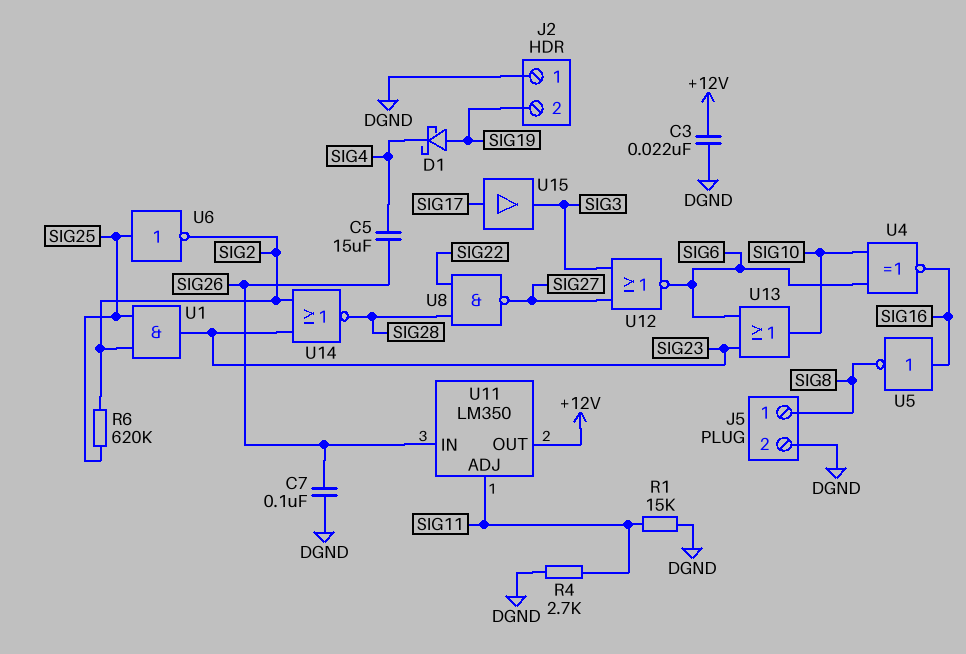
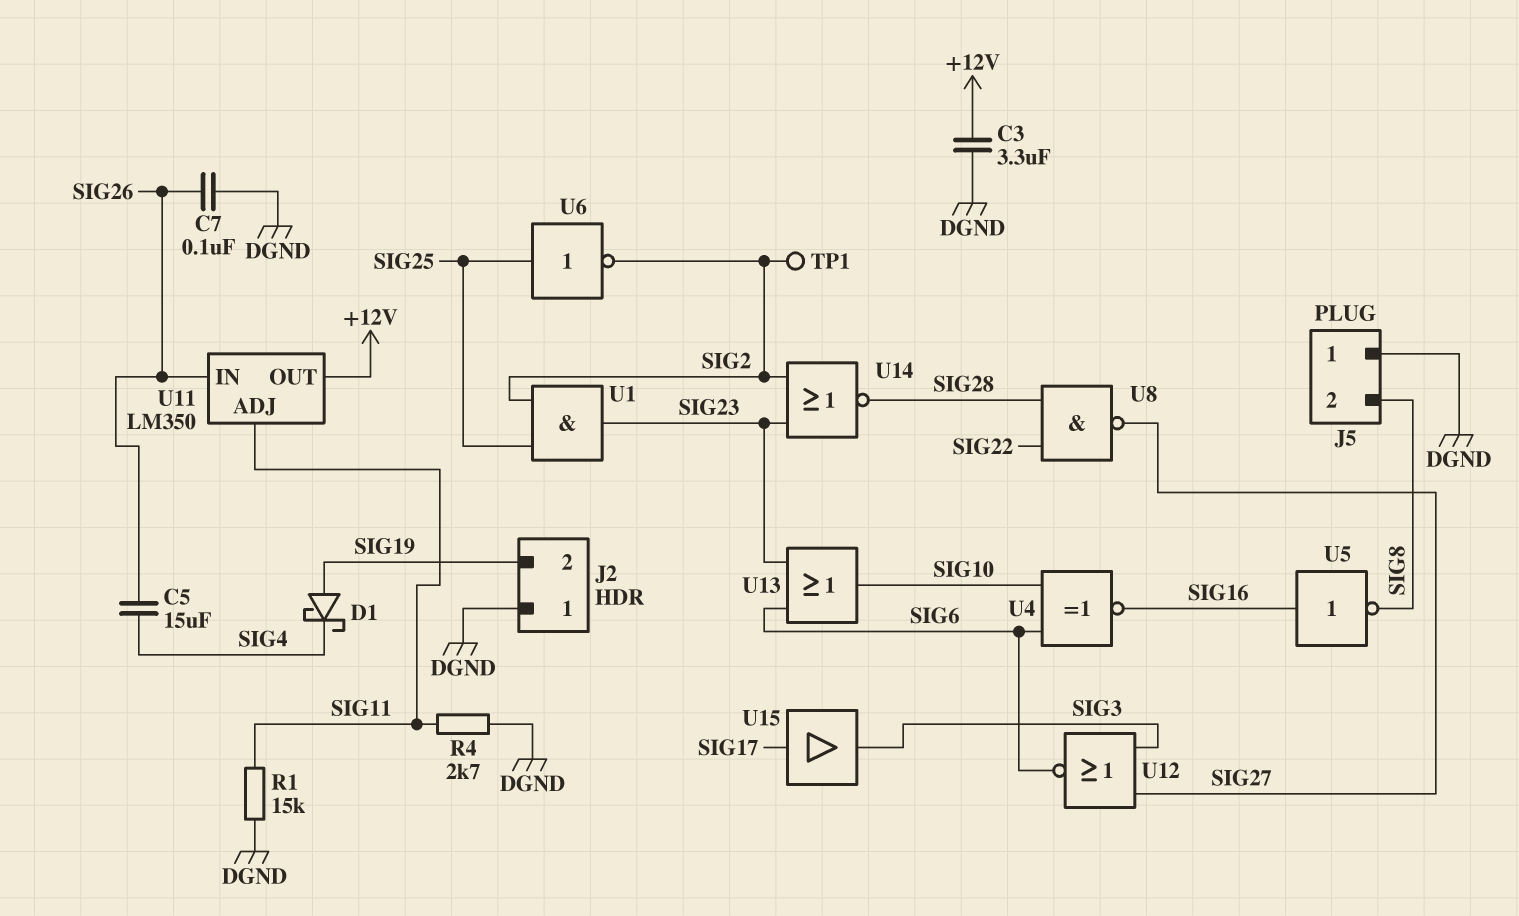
C3: 22nF (+12V, DGND) -> 3.3uF (+12V, DGND)
J5 pin 1: SIG8 -> DGND
J5 pin 2: DGND -> SIG8
R6: 620k (SIG2, SIG25) -> none
TP1: none -> test point (SIG2)

